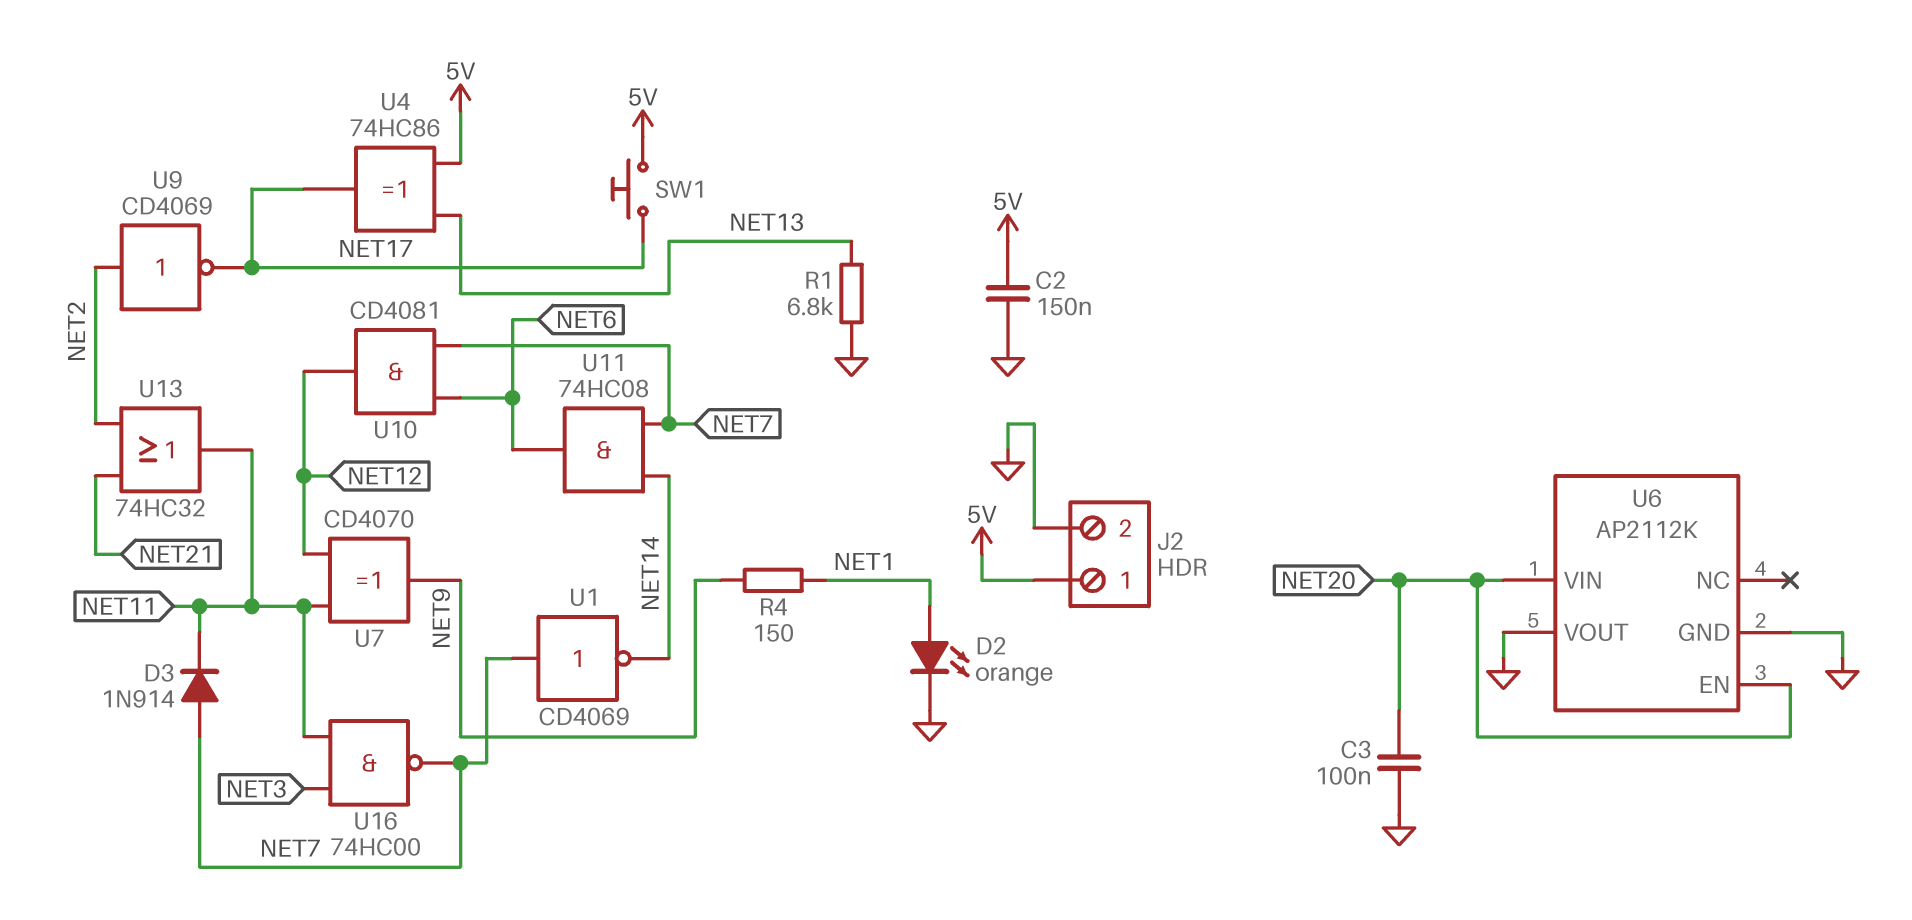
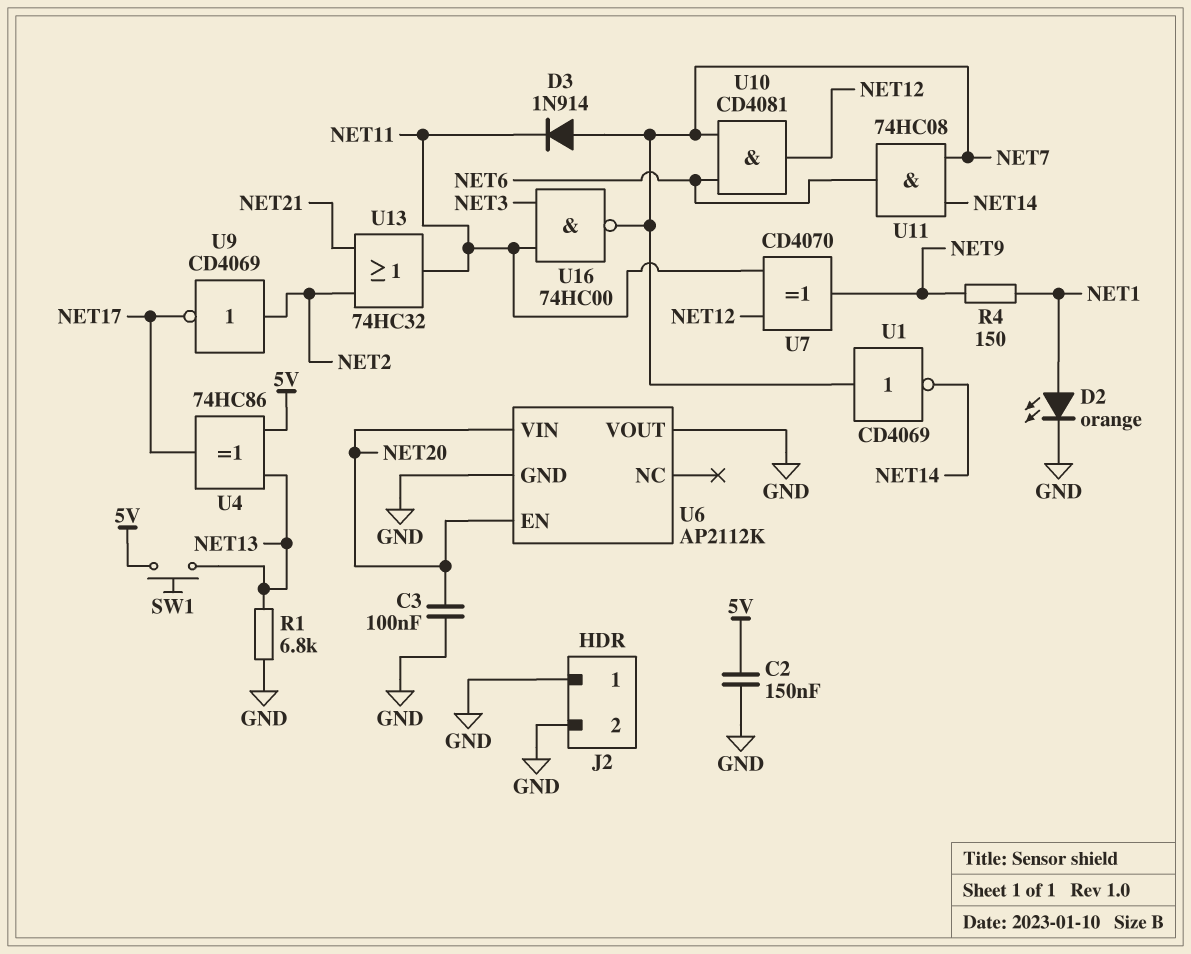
J2 pin 1: 5V -> GND
SW1: button (5V, NET17) -> button (5V, NET13)

